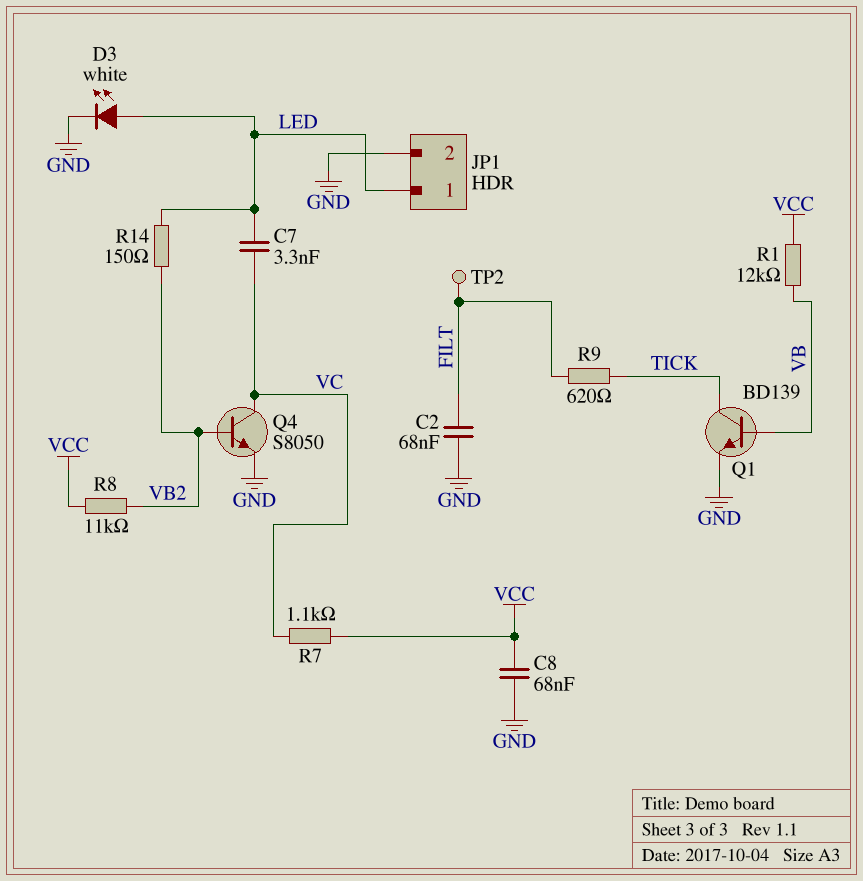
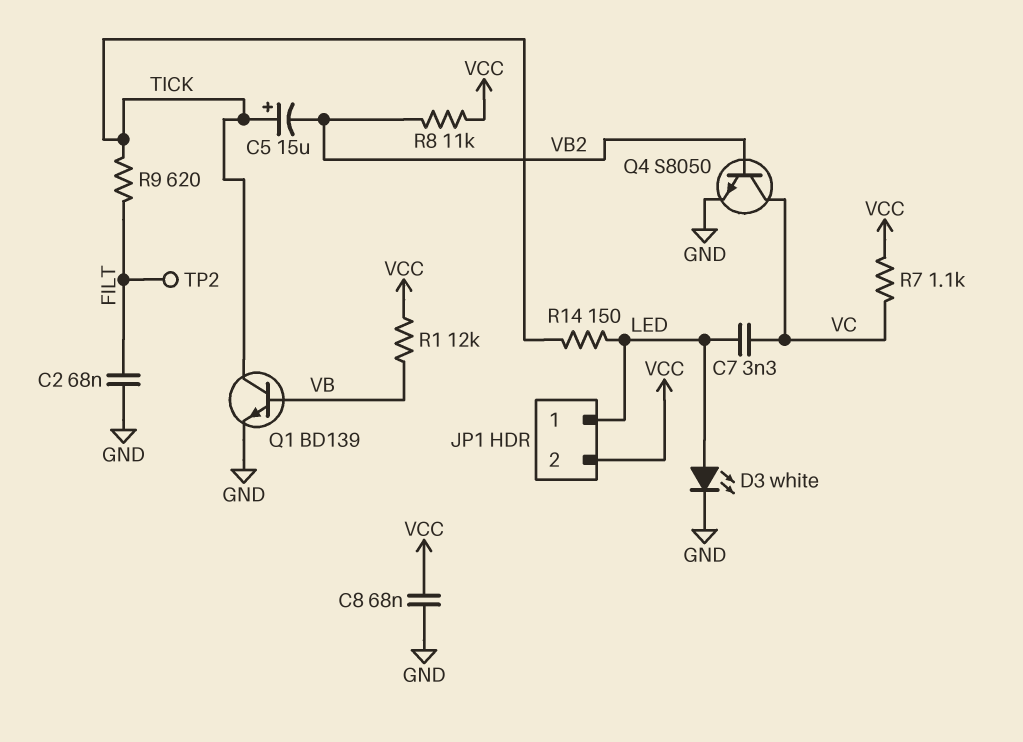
C5: none -> 15uF (plus TICK, minus VB2)
JP1 pin 2: GND -> VCC
R14: 150 (LED, VB2) -> 150 (LED, TICK)

